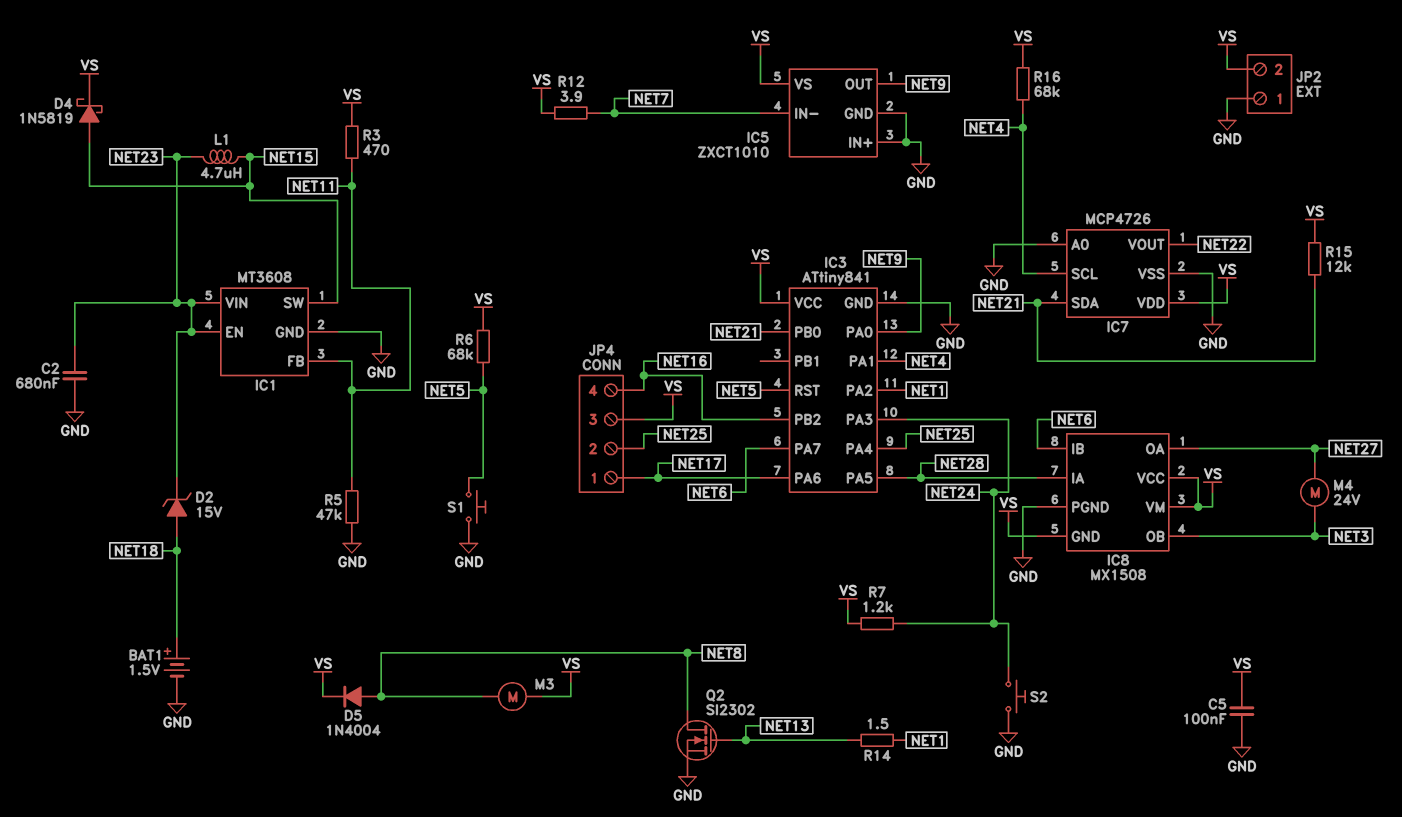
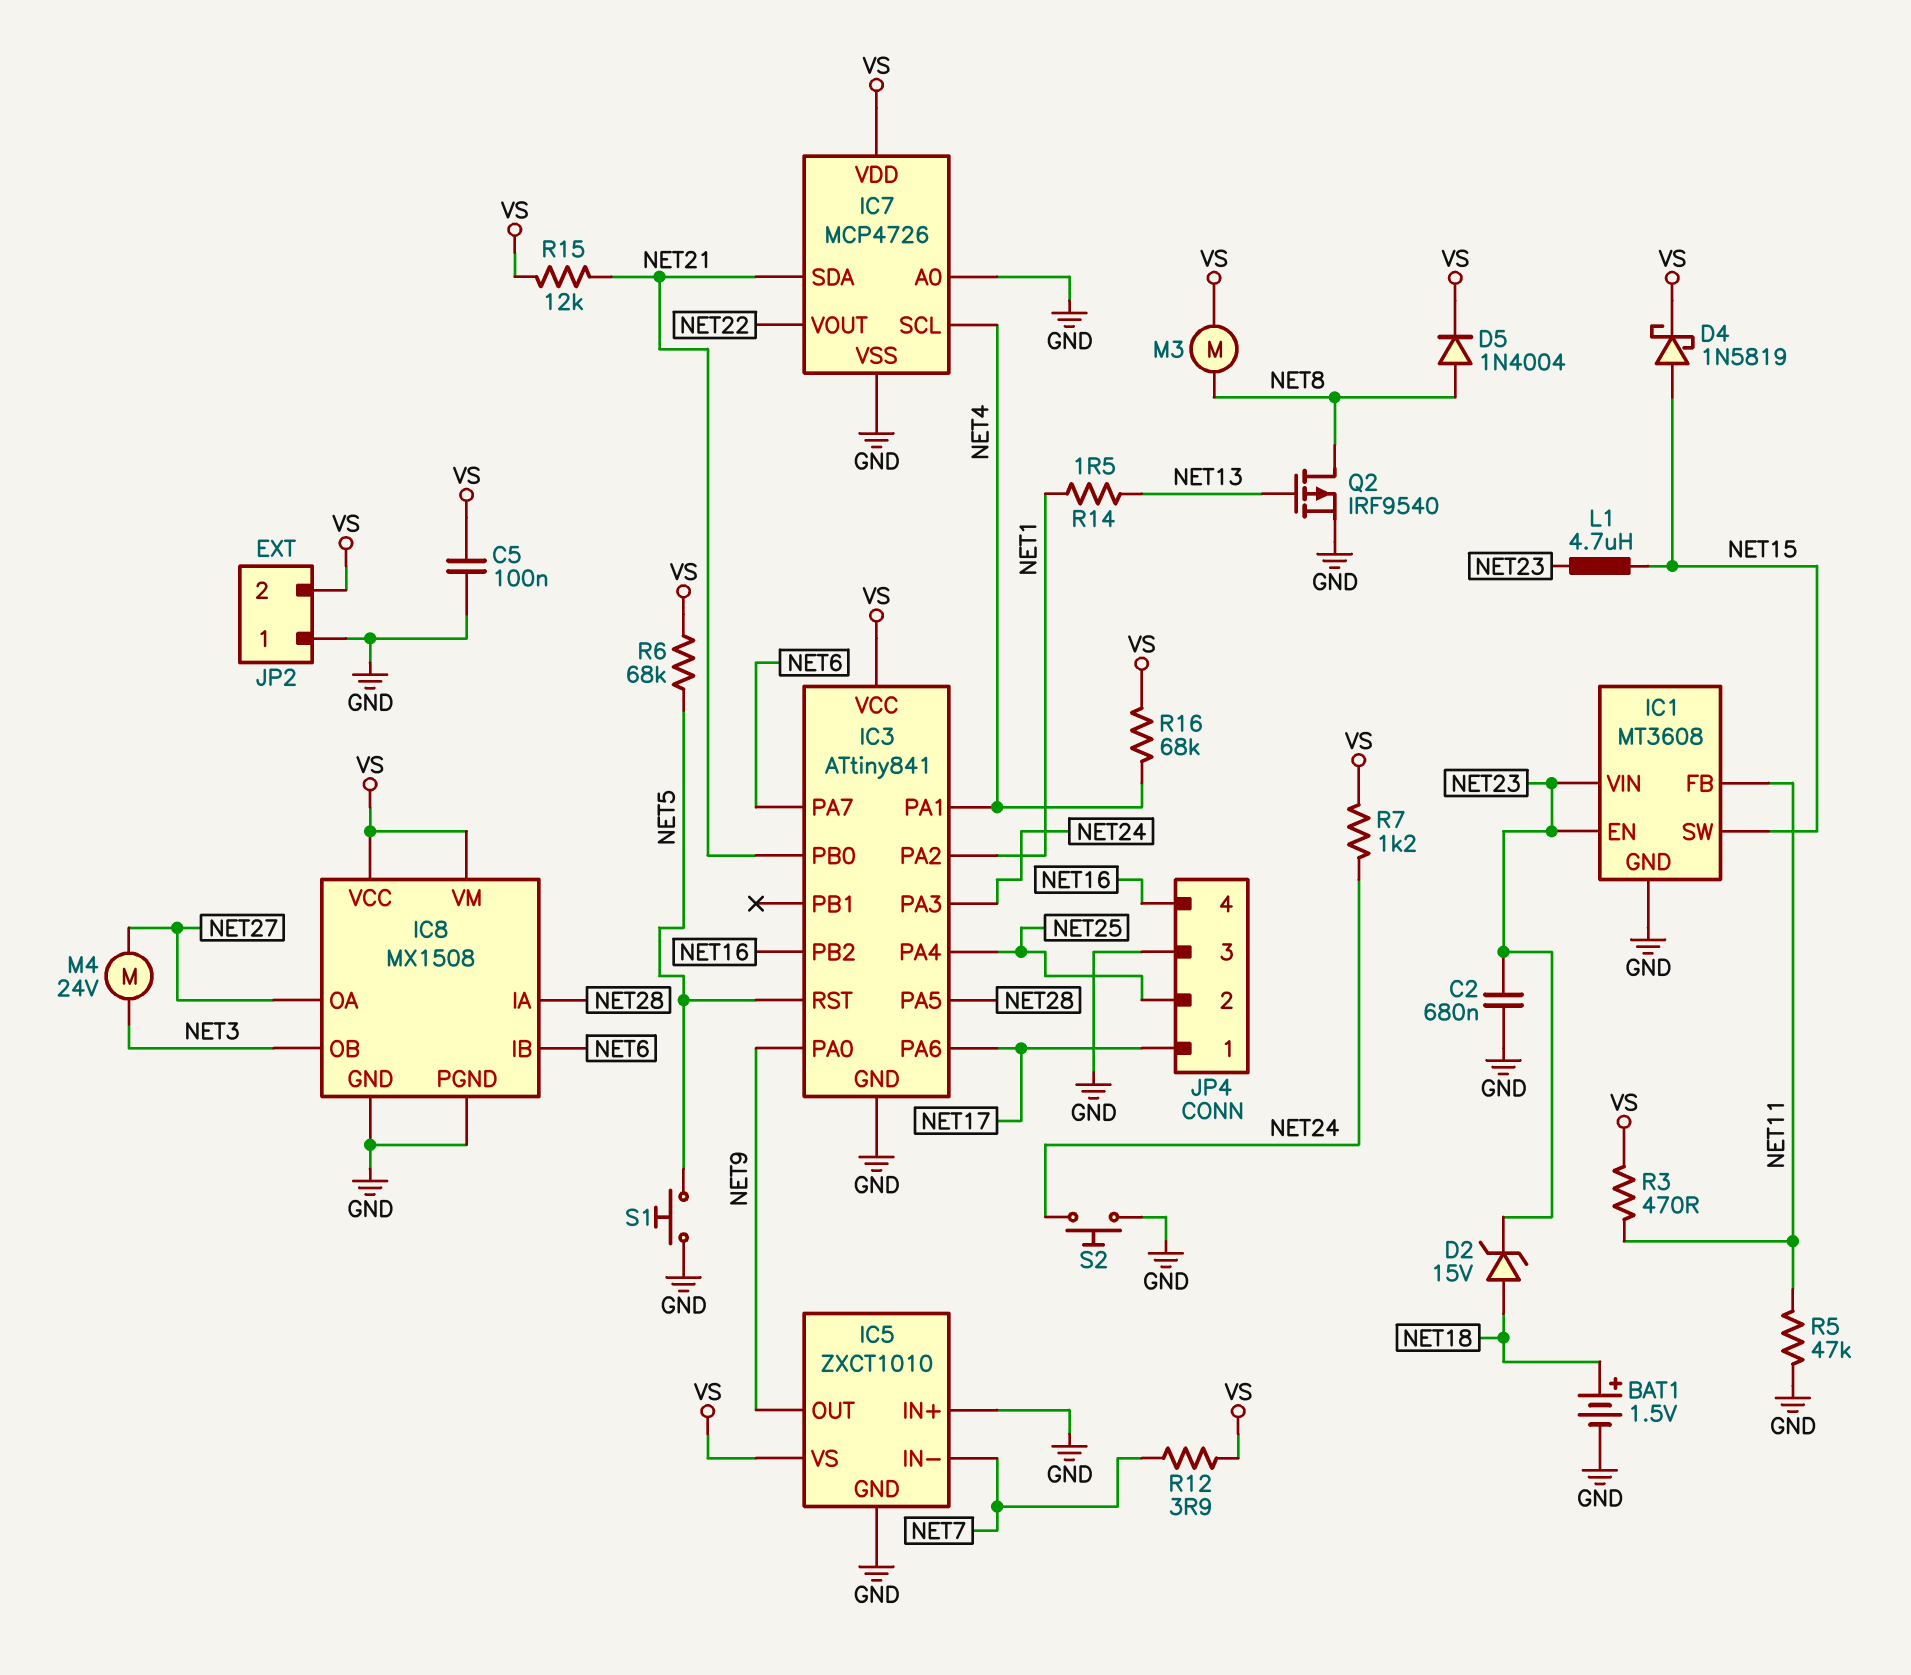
IC8 pin GND: VS -> GND
JP4 pin 3: VS -> GND
Q2: NMOS SI2302 (G NET13, D NET8, S GND) -> PMOS IRF9540 (G NET13, D NET8, S GND)

